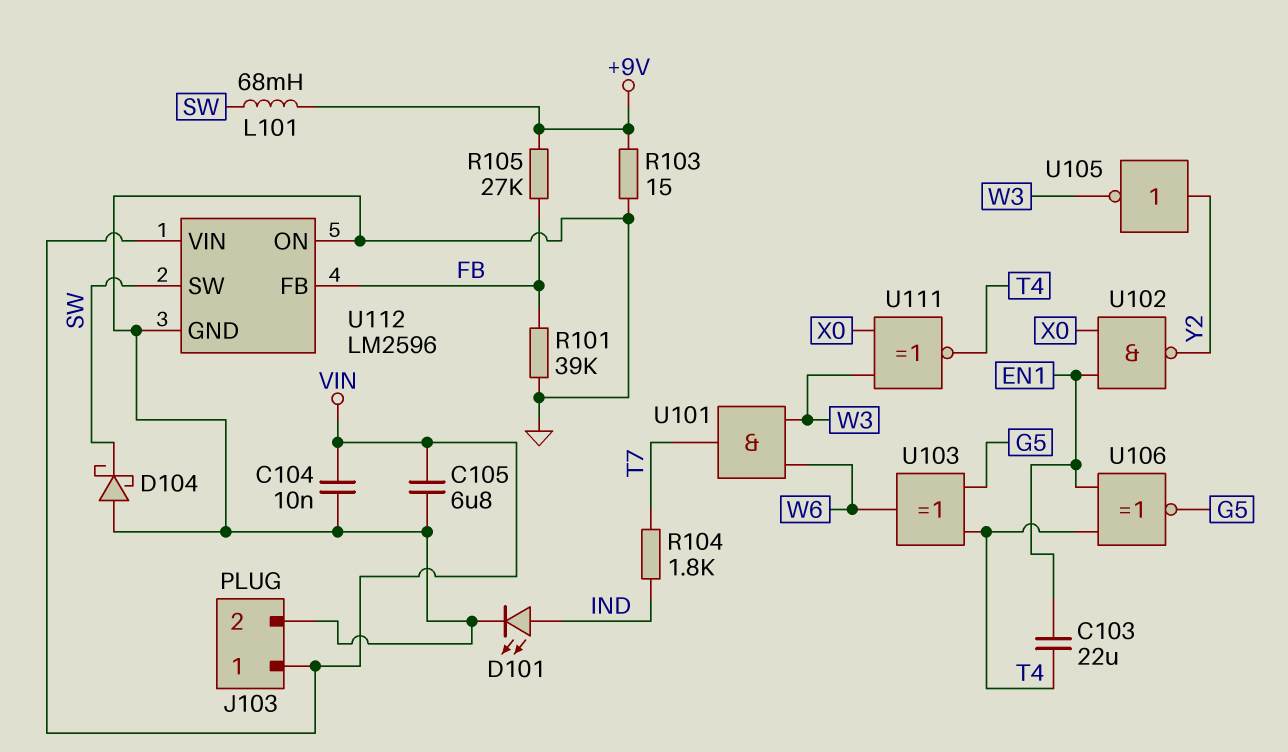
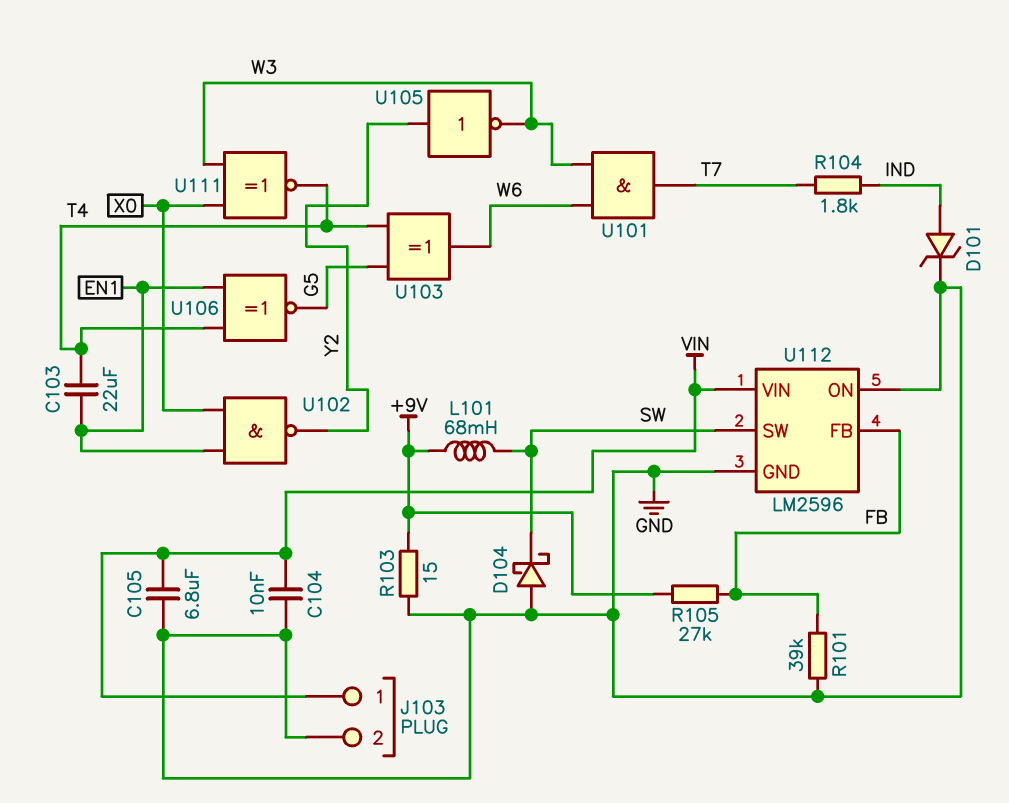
D101: LED (A IND, K GND) -> zener (A IND, K GND)

